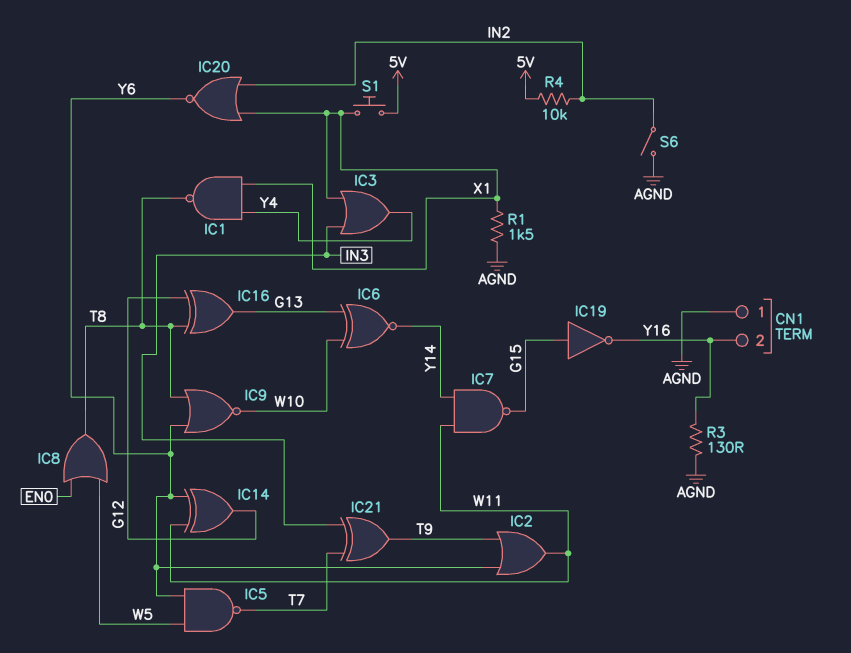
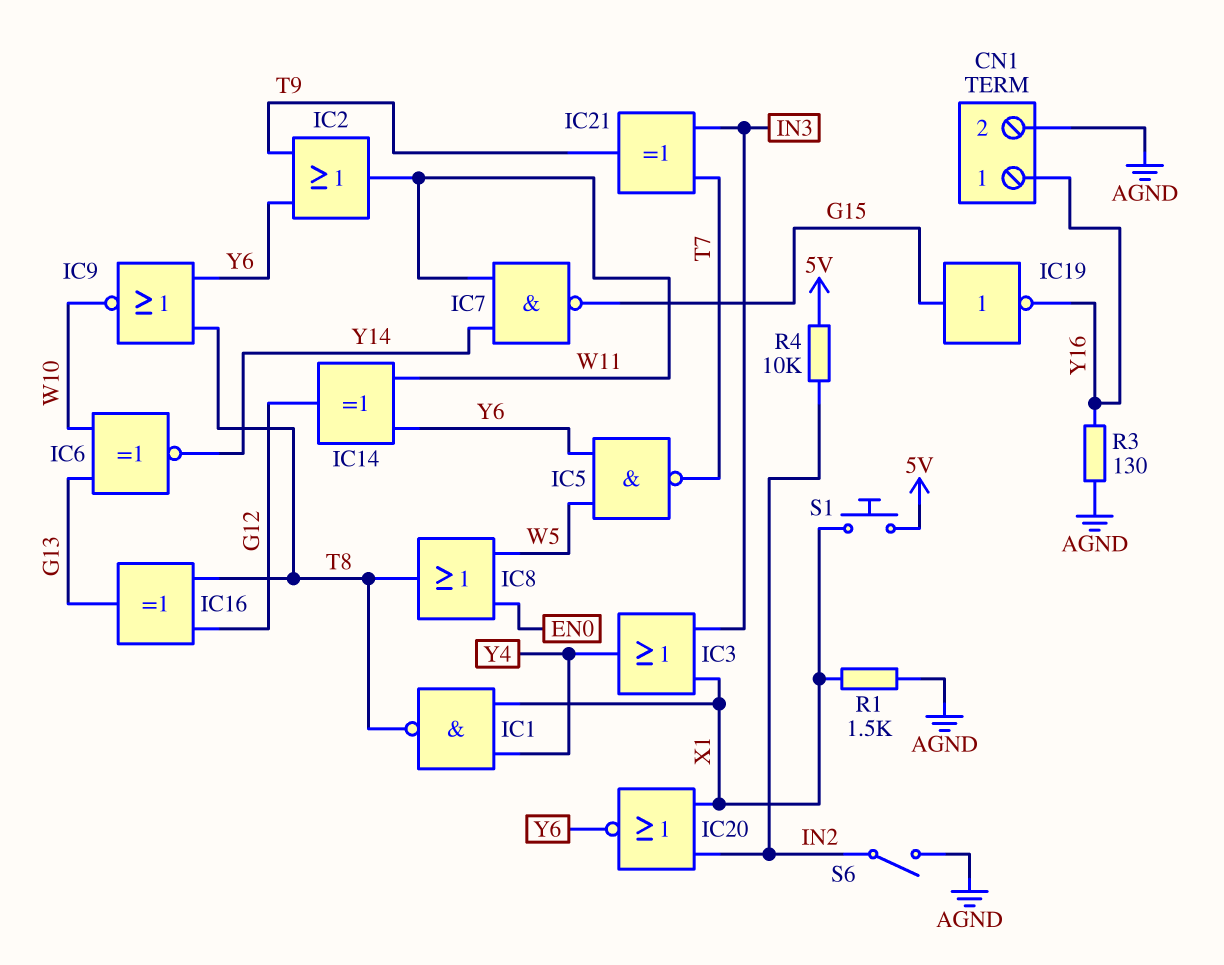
CN1 pin 1: AGND -> Y16
CN1 pin 2: Y16 -> AGND

